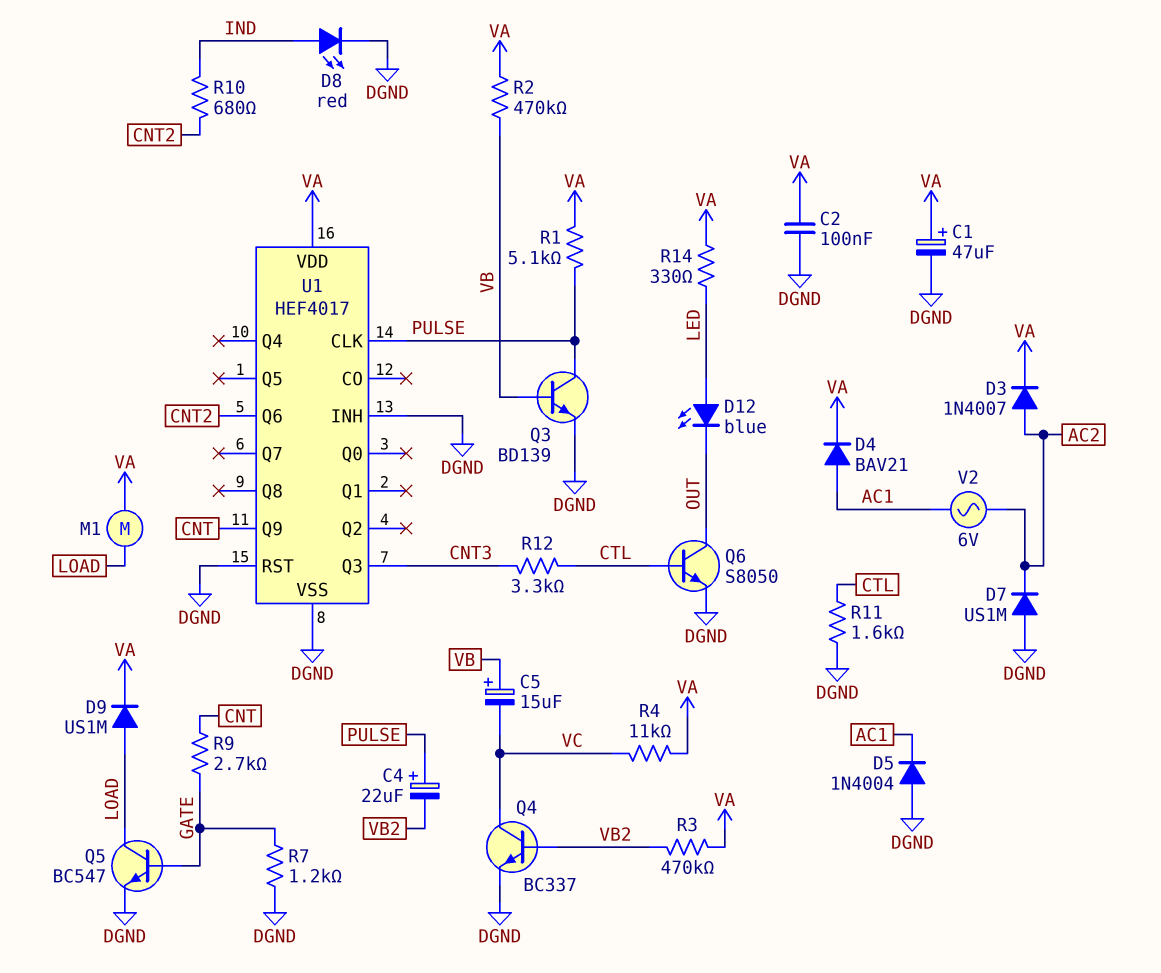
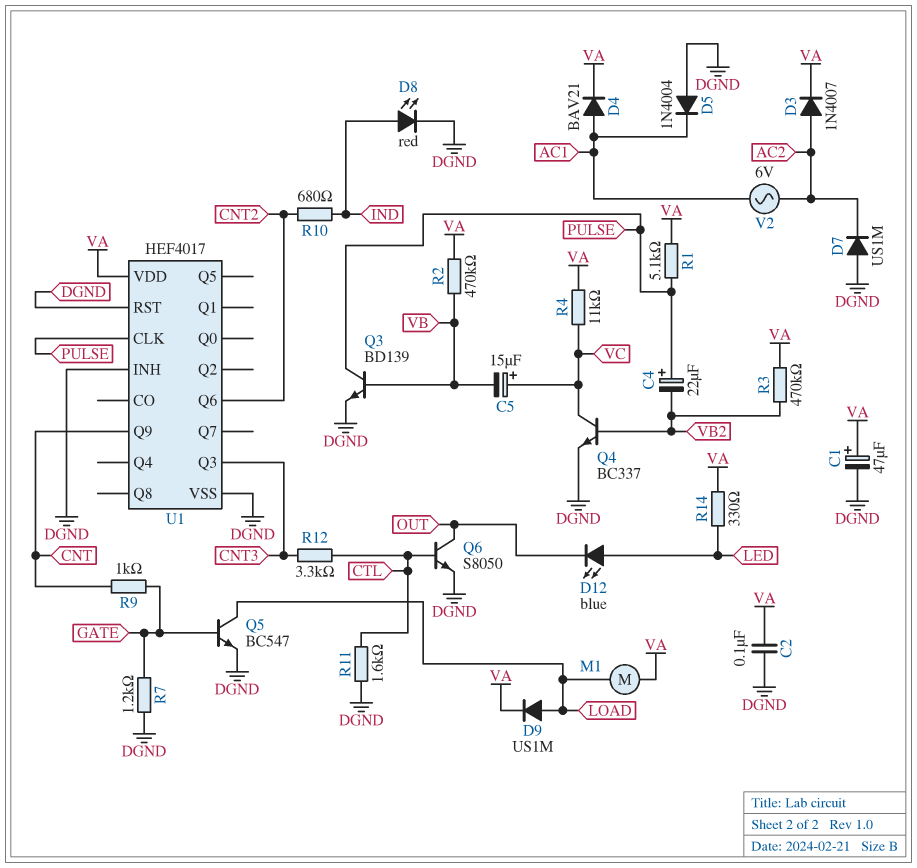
C5: 15uF (plus VB, minus VC) -> 15uF (plus VC, minus VB)
R9: 2.7k (CNT, GATE) -> 1k (CNT, GATE)

